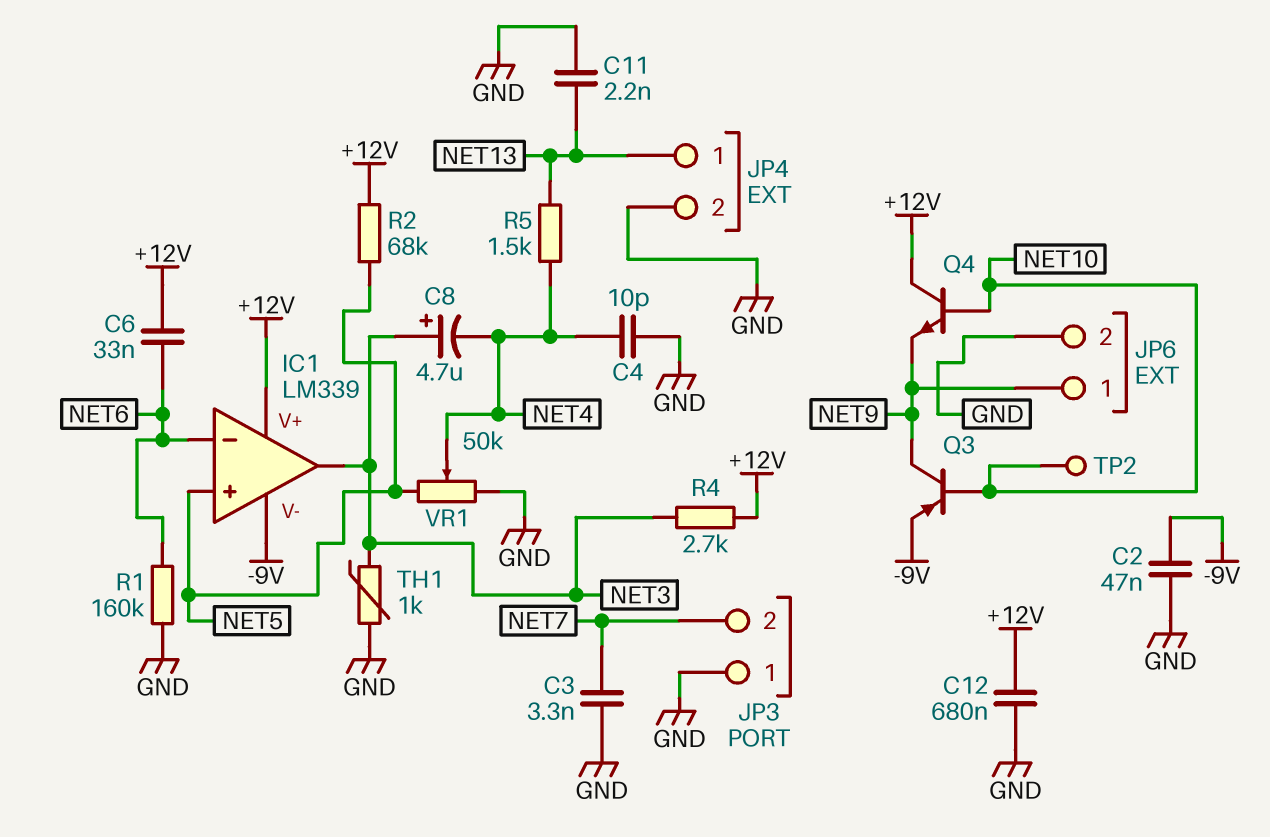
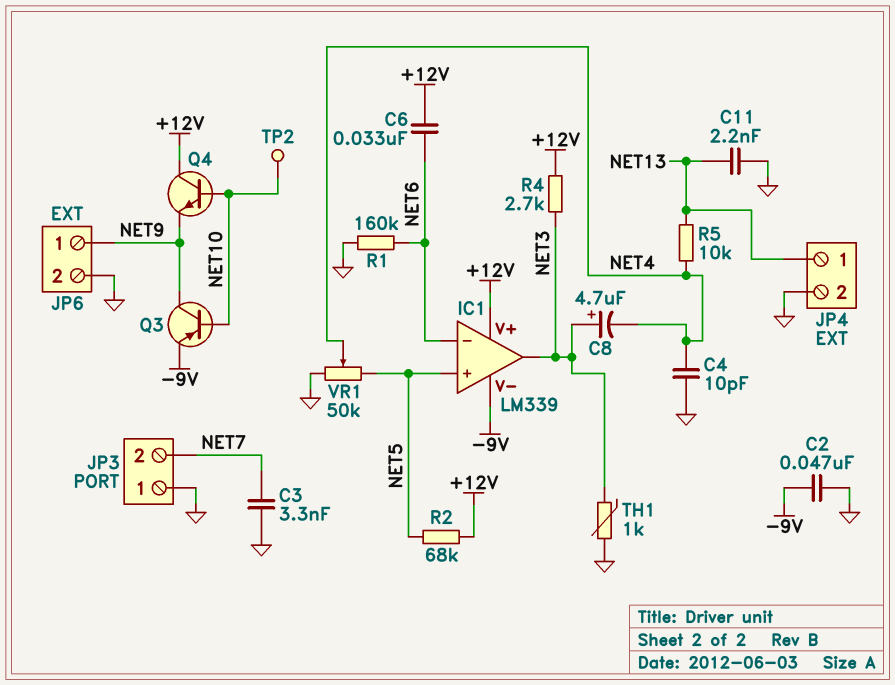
C12: 680nF (+12V, GND) -> none
R5: 1.5k (NET4, NET13) -> 10k (NET4, NET13)

